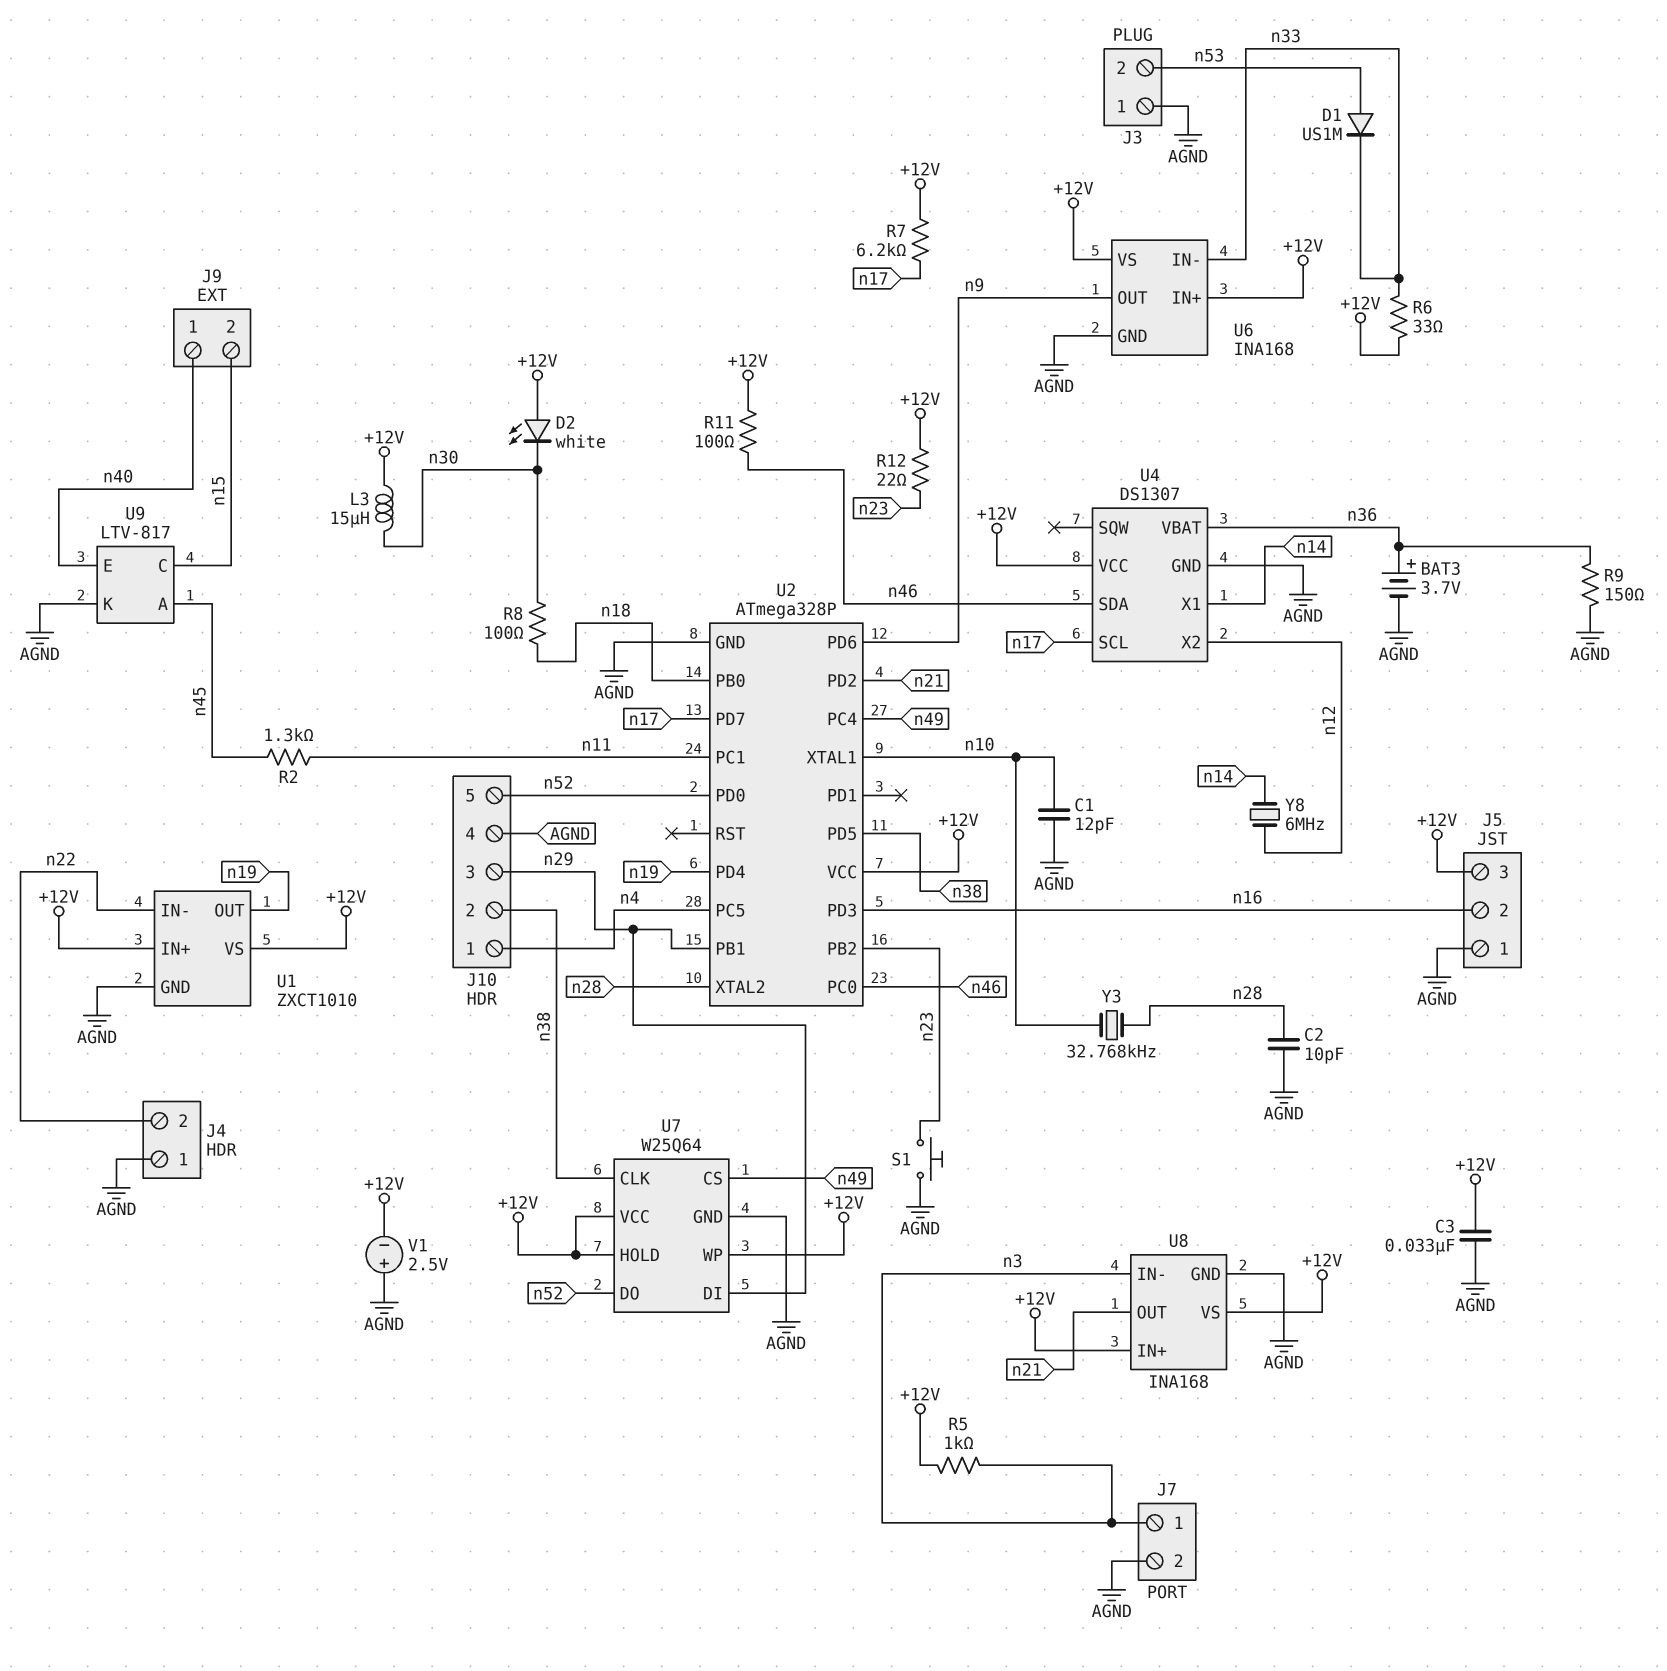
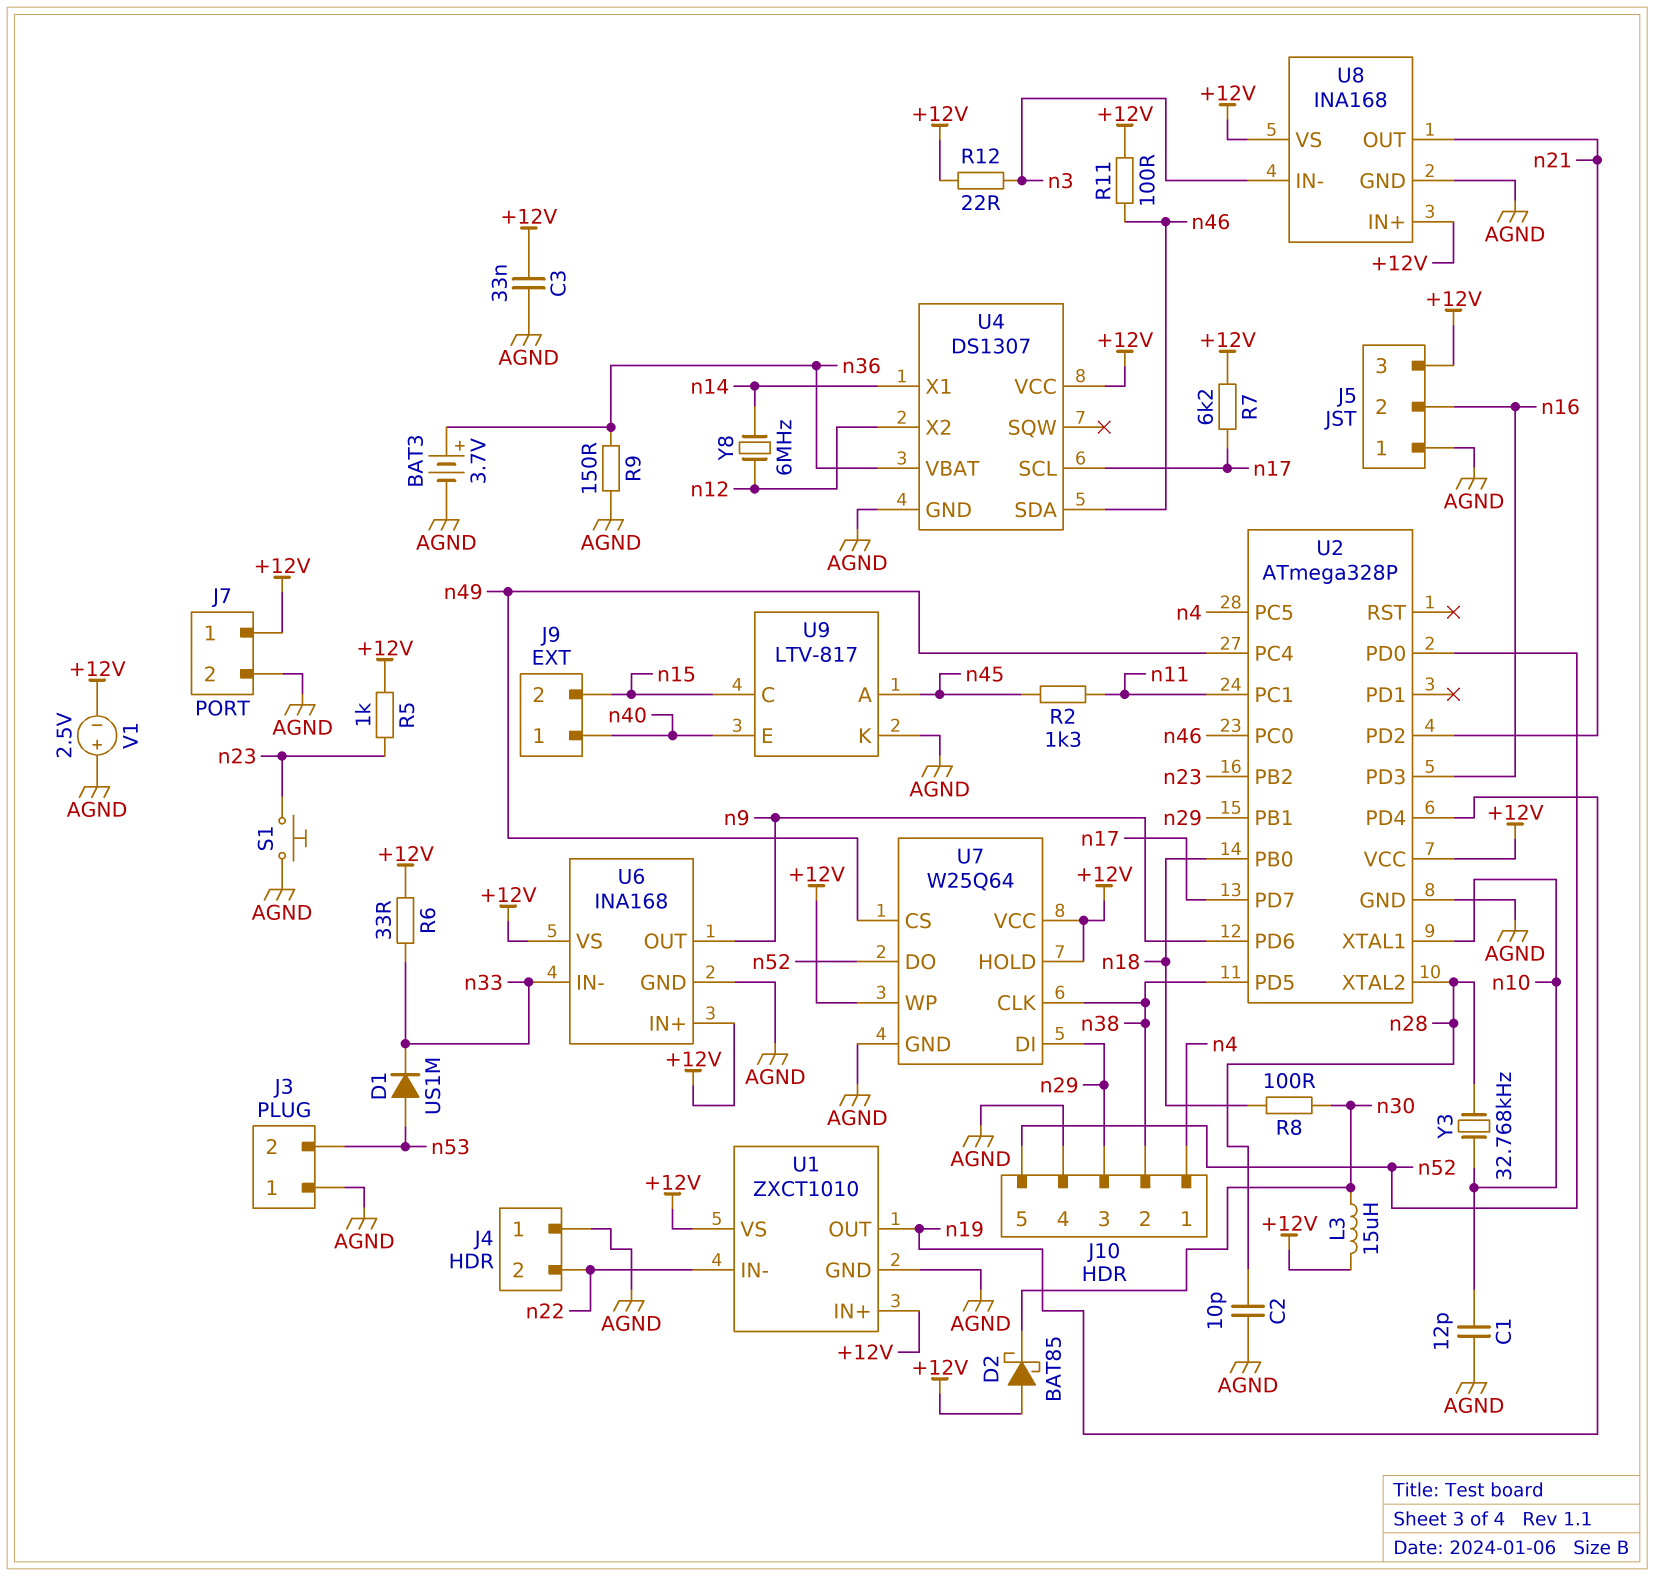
D2: LED white (A +12V, K n30) -> schottky BAT85 (A +12V, K n30)
J7 pin 1: n3 -> +12V
R5: 1k (+12V, n3) -> 1k (+12V, n23)
R12: 22 (+12V, n23) -> 22 (+12V, n3)

